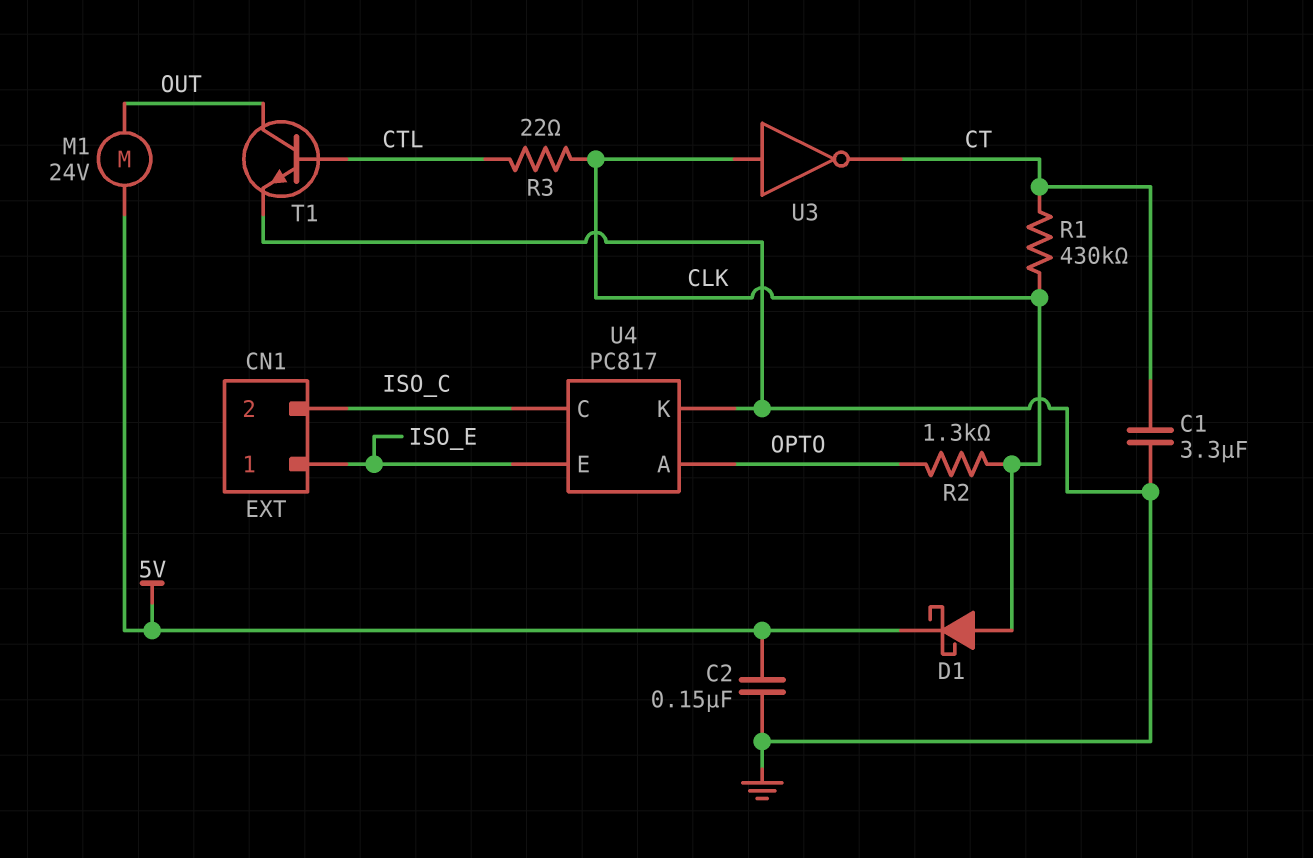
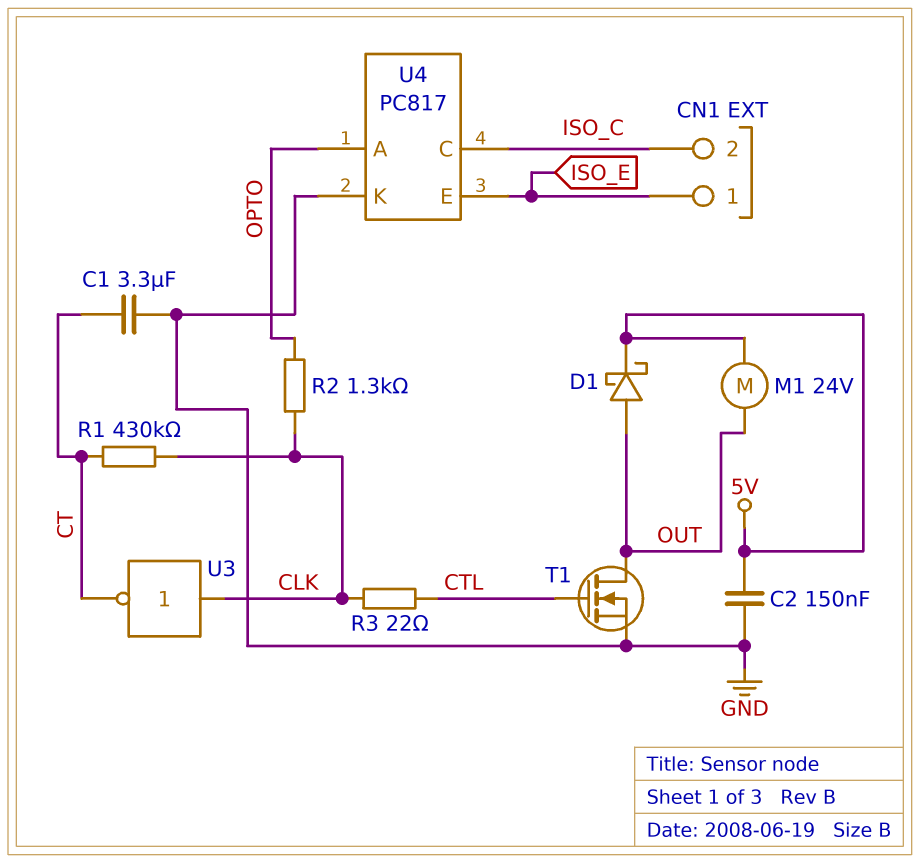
D1: schottky (A CLK, K 5V) -> schottky (A OUT, K 5V)
T1: NPN (B CTL, C OUT, E GND) -> NMOS (G CTL, D OUT, S GND)

